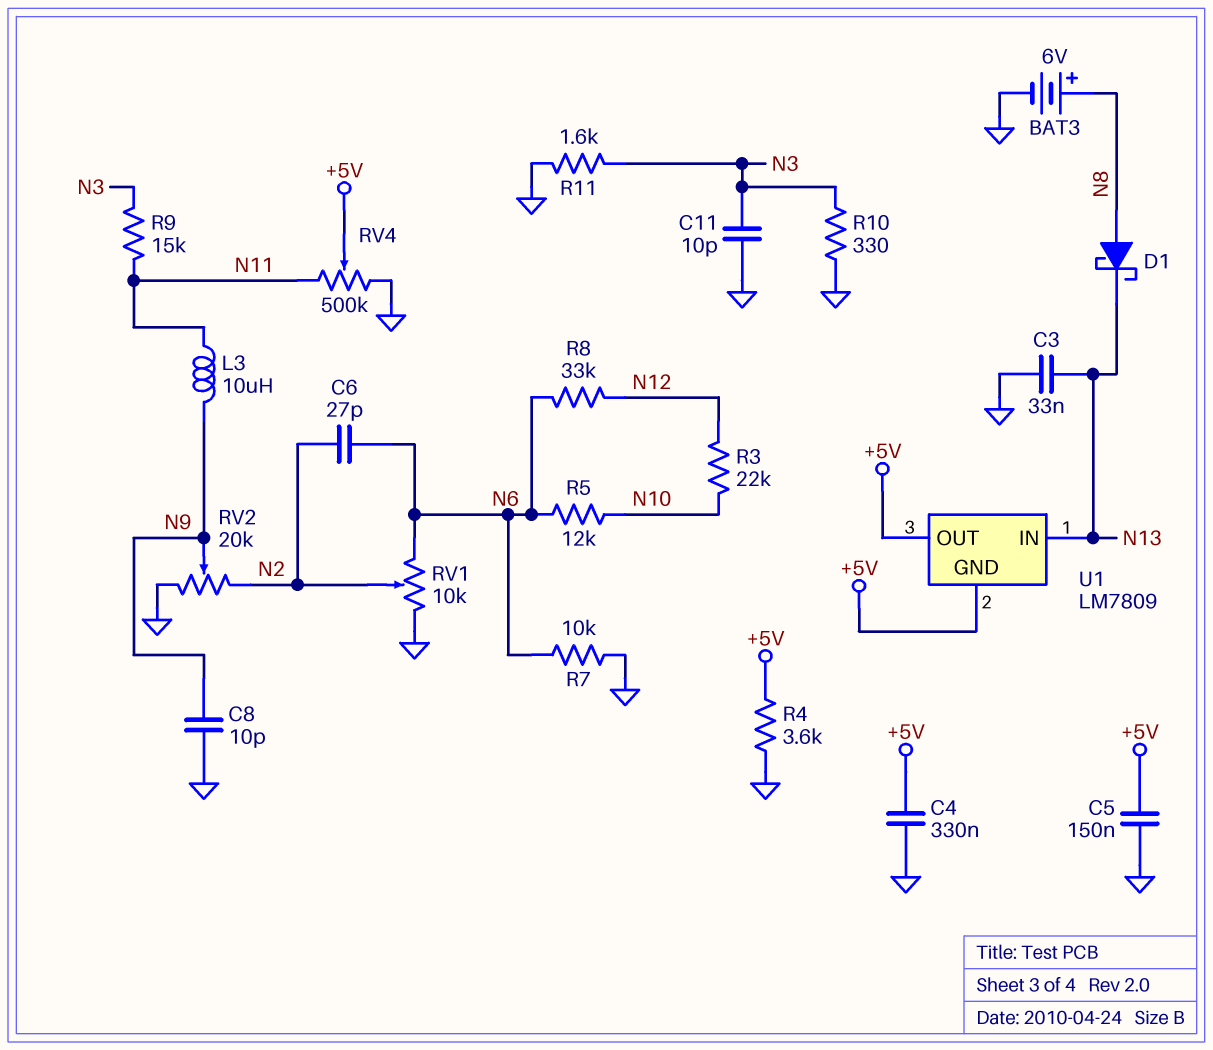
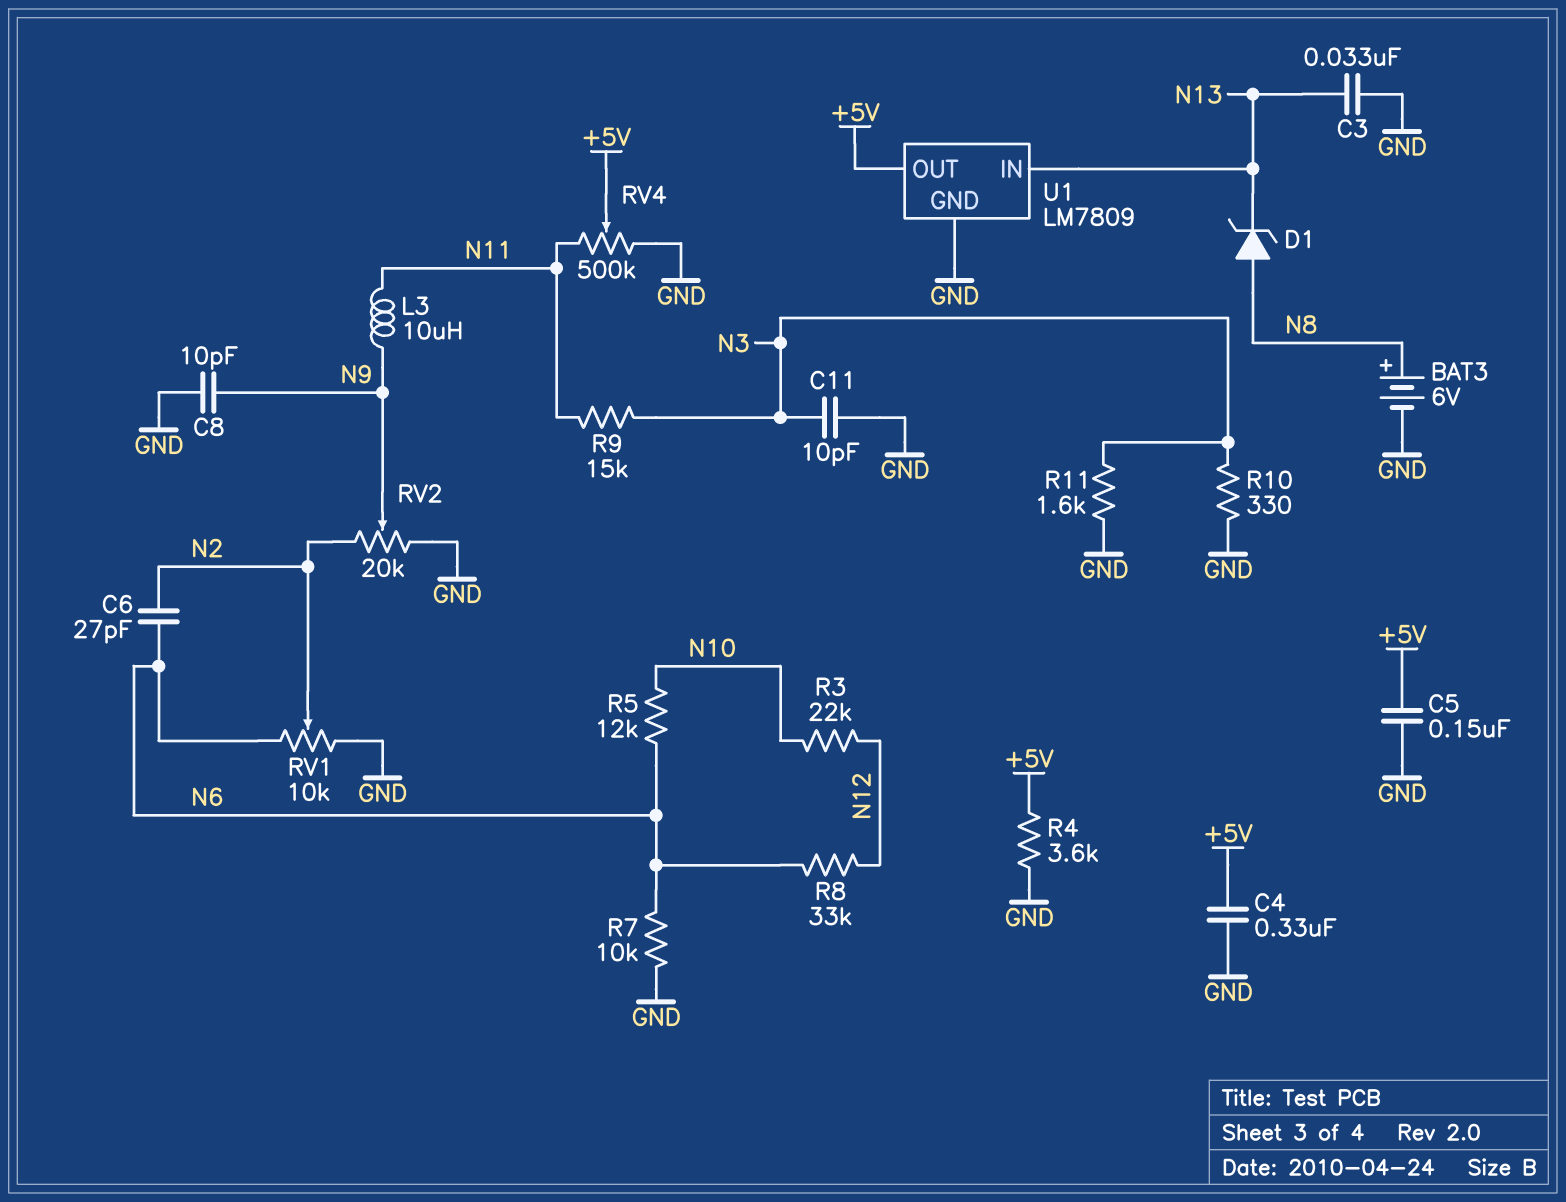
D1: schottky (A N8, K N13) -> zener (A N8, K N13)
U1 pin GND: +5V -> GND

